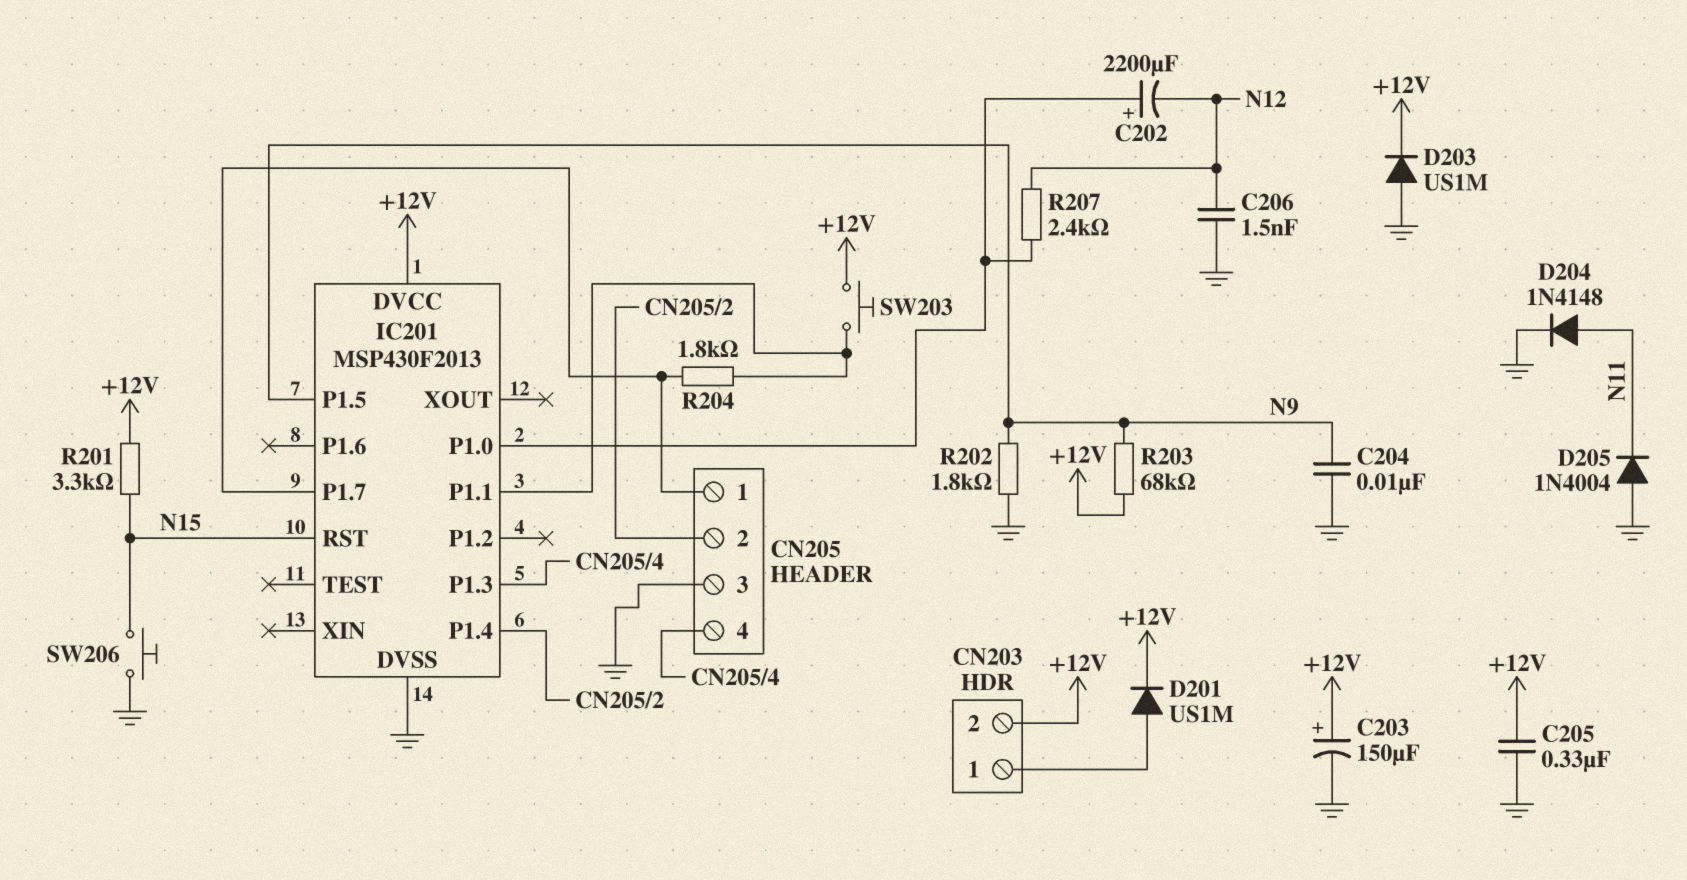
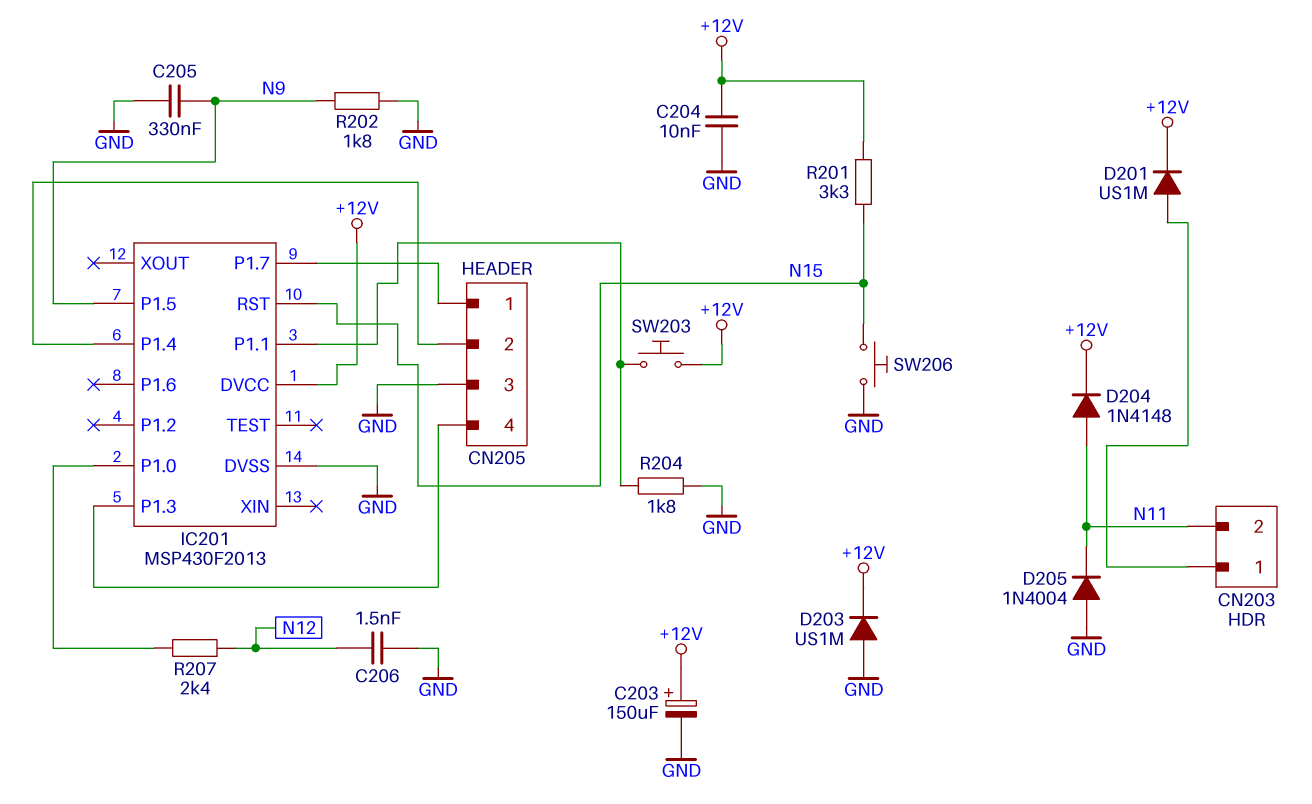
C202: 2200uF (plus IC201/P1.0, minus N12) -> none
C204: 10nF (GND, N9) -> 10nF (+12V, GND)
C205: 330nF (+12V, GND) -> 330nF (GND, N9)
CN203 pin 2: +12V -> N11
D204: diode 1N4148 (A N11, K GND) -> diode 1N4148 (A N11, K +12V)
R203: 68k (+12V, N9) -> none
R204: 1.8k (CN205/1, IC201/P1.1) -> 1.8k (GND, IC201/P1.1)

